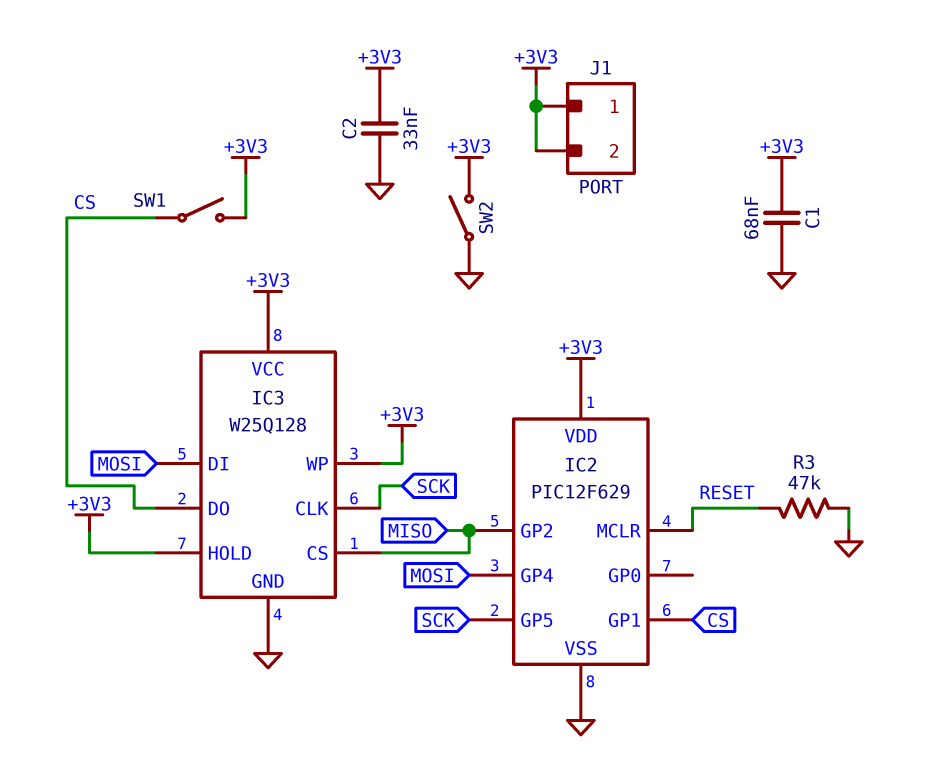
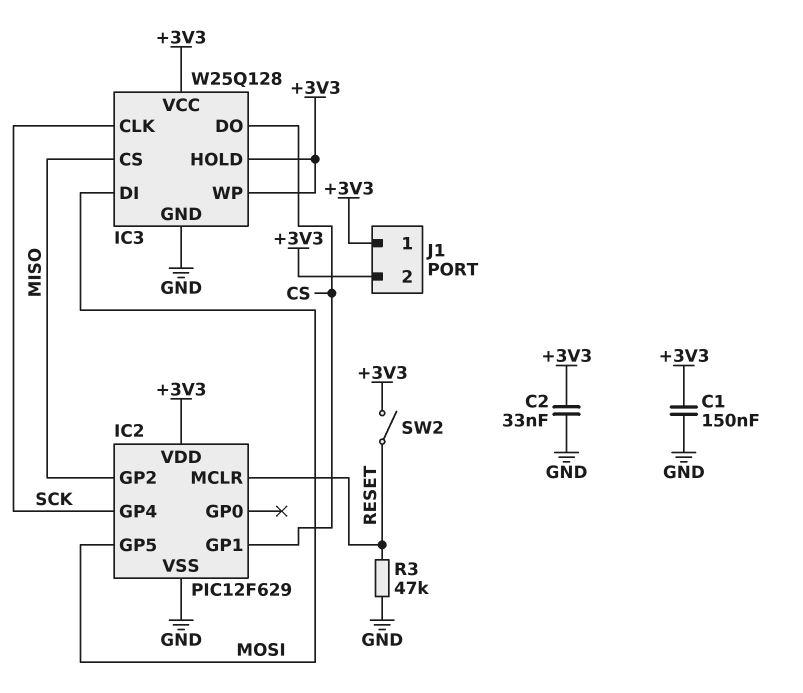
C1: 68nF (+3V3, GND) -> 150nF (+3V3, GND)
IC2 pin GP4: MOSI -> SCK
IC2 pin GP5: SCK -> MOSI
SW1: switch (+3V3, CS) -> none
SW2: switch (+3V3, GND) -> switch (+3V3, RESET)

